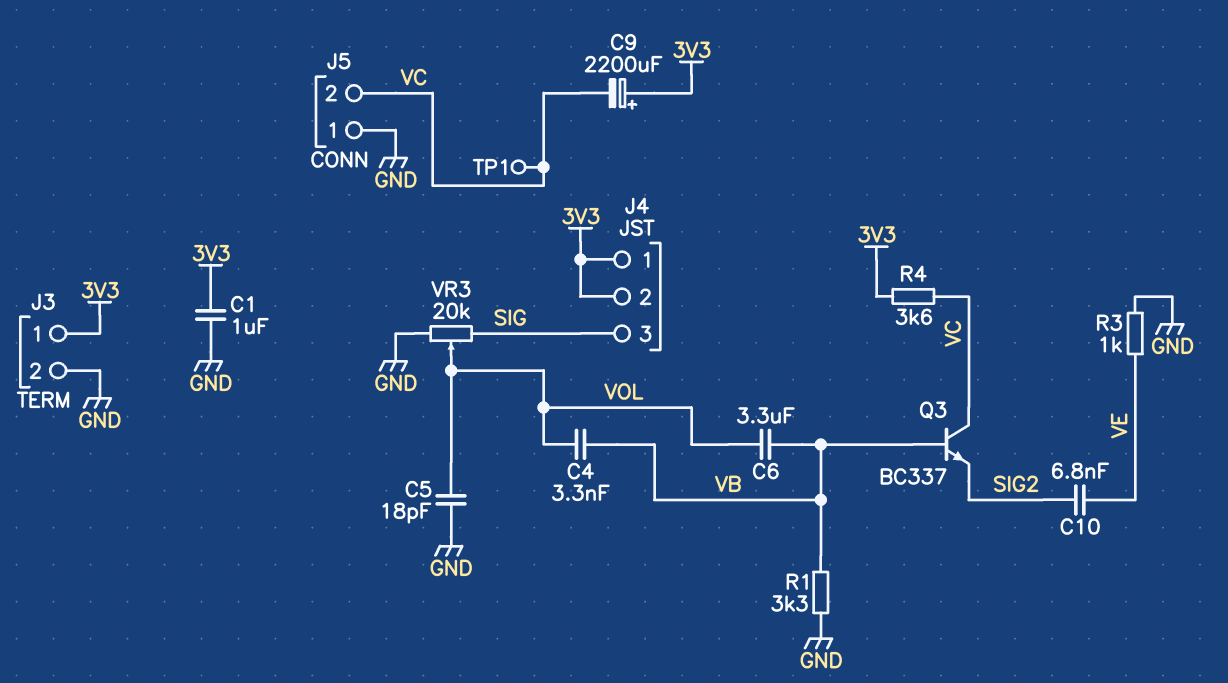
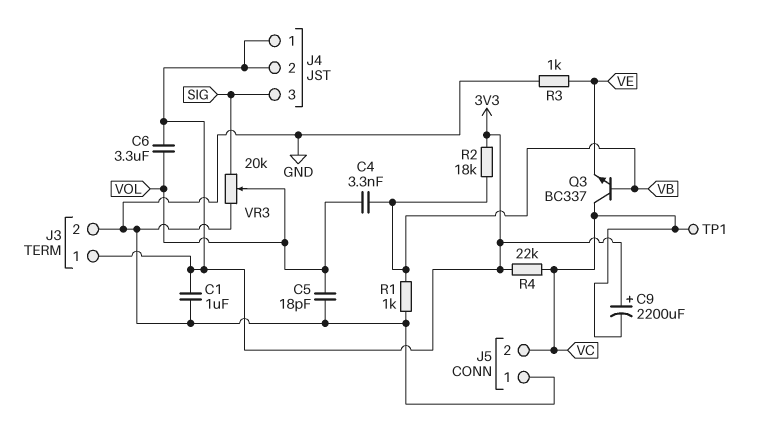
C6: 3.3uF (VB, VOL) -> 3.3uF (3V3, VOL)
C10: 6.8nF (SIG2, VE) -> none
Q3: NPN BC337 (B VB, C VC, E SIG2) -> NPN BC337 (B VB, C VC, E VE)
R1: 3.3k (GND, VB) -> 1k (GND, VB)
R2: none -> 18k (3V3, VB)
R4: 3.6k (3V3, VC) -> 22k (3V3, VC)

